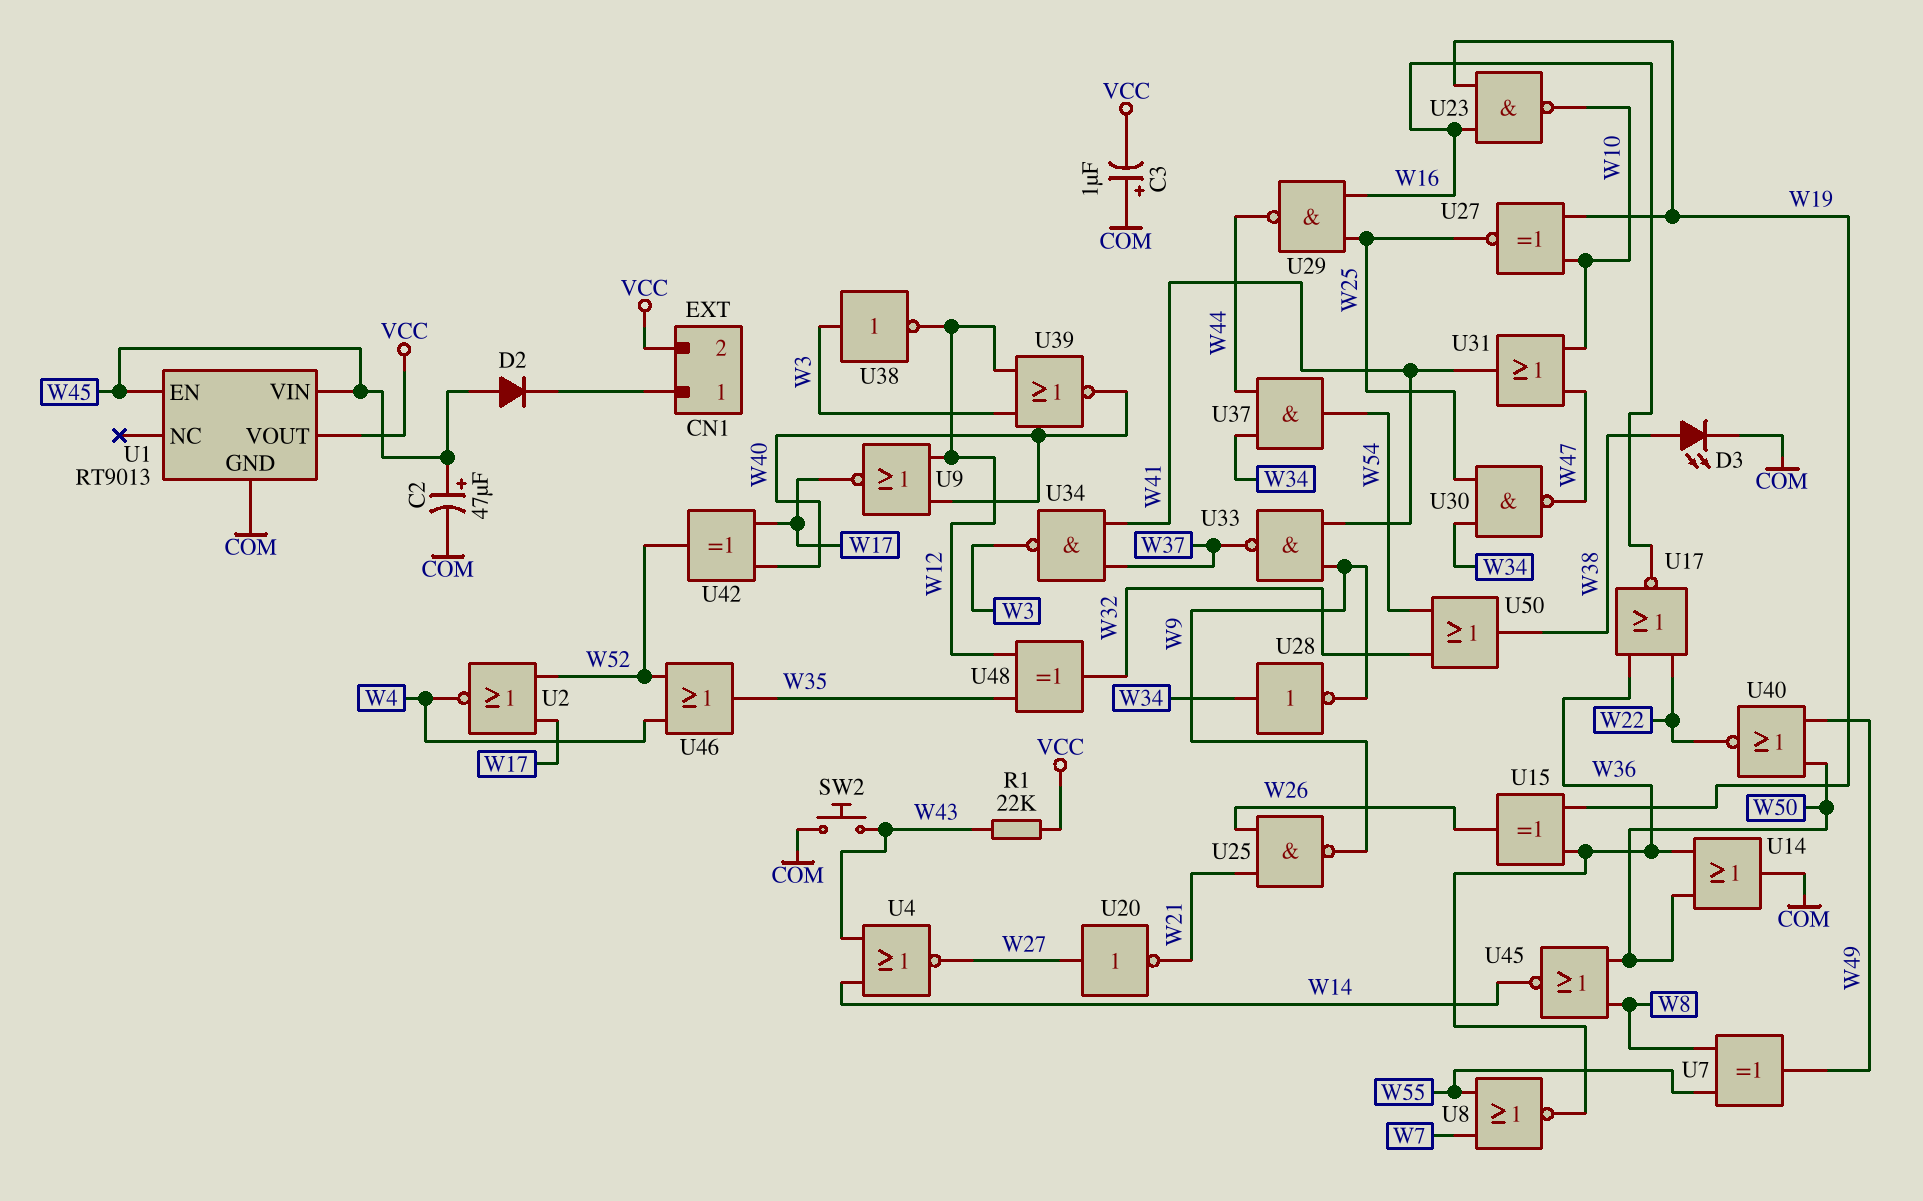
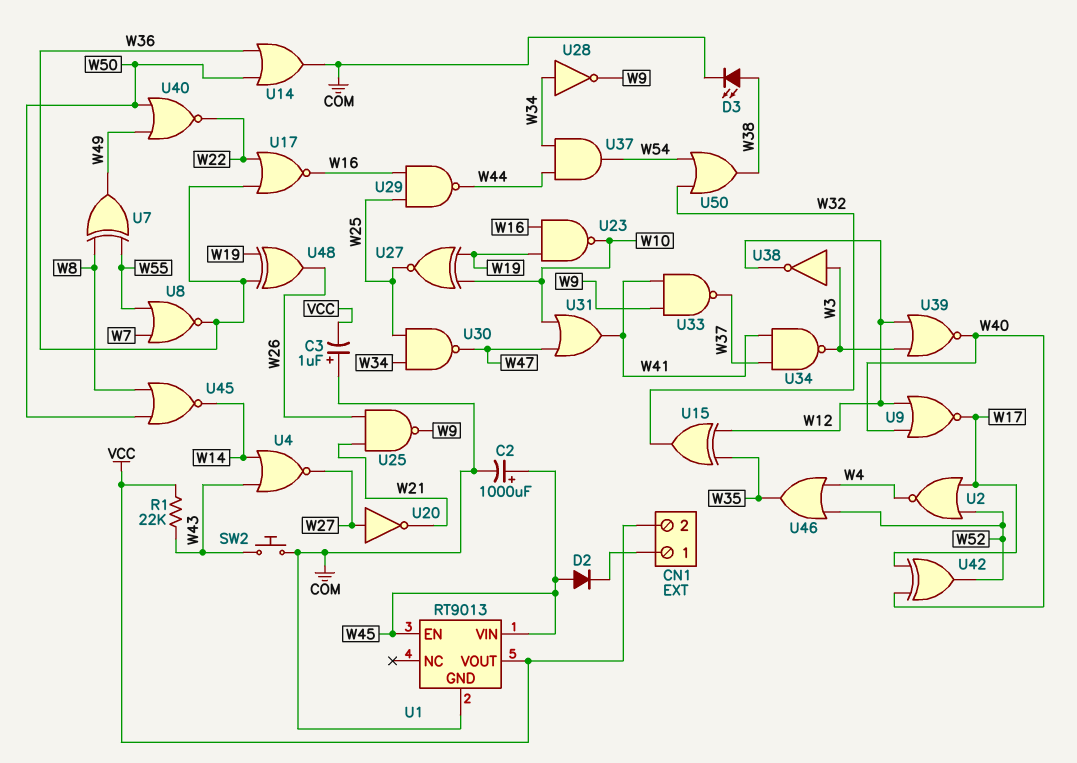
C2: 47uF (plus W45, minus COM) -> 1000uF (plus W45, minus COM)
U15: XOR (in W19, in W36, out W26) -> XOR (in W12, in W35, out W32)
U48: XOR (in W12, in W35, out W32) -> XOR (in W19, in W36, out W26)

